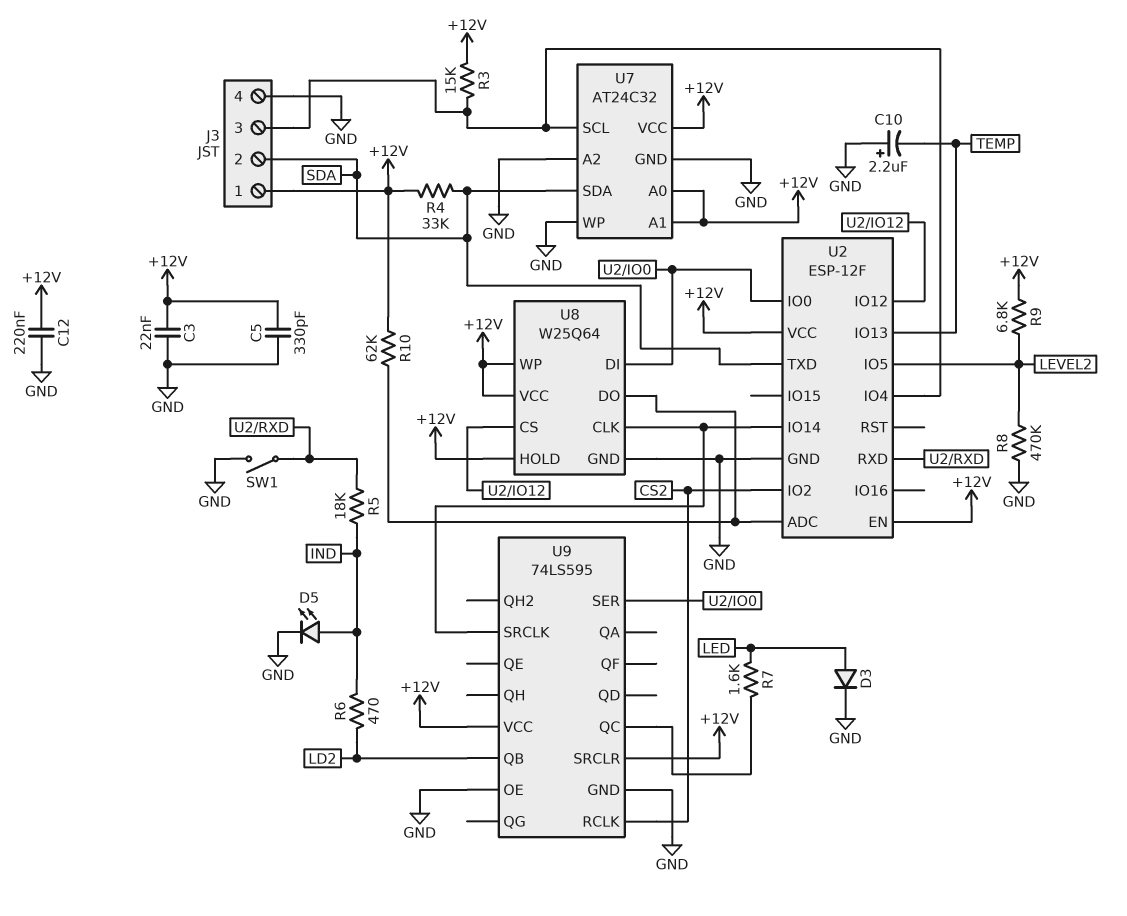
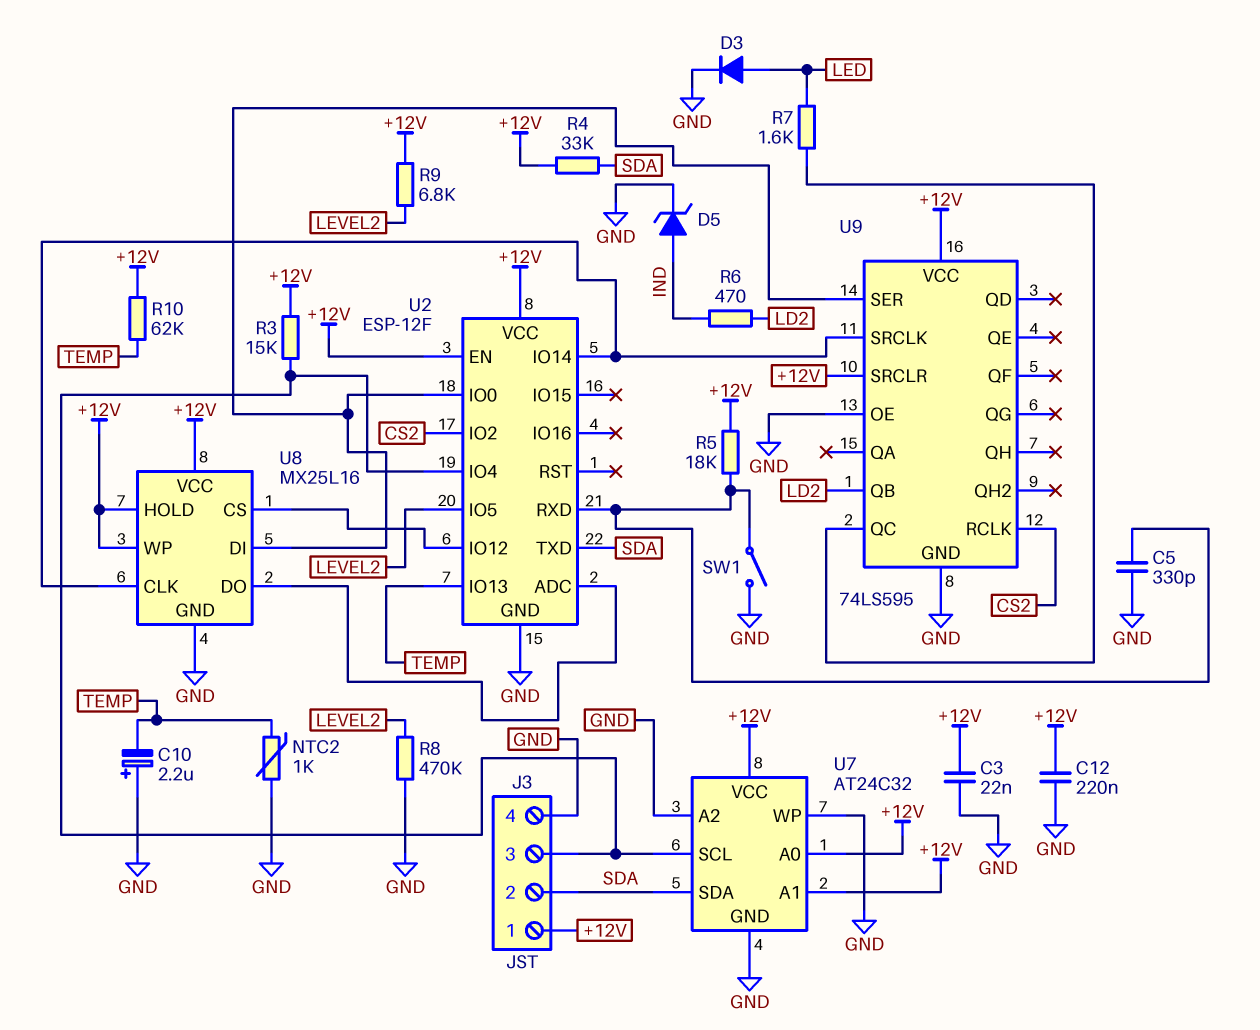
C5: 330pF (+12V, GND) -> 330pF (GND, U2/RXD)
D5: LED (A IND, K GND) -> zener (A IND, K GND)
NTC2: none -> 1k (GND, TEMP)
R5: 18k (IND, U2/RXD) -> 18k (+12V, U2/RXD)
R10: 62k (+12V, U2/ADC) -> 62k (+12V, TEMP)
U8: W25Q64 -> MX25L16

